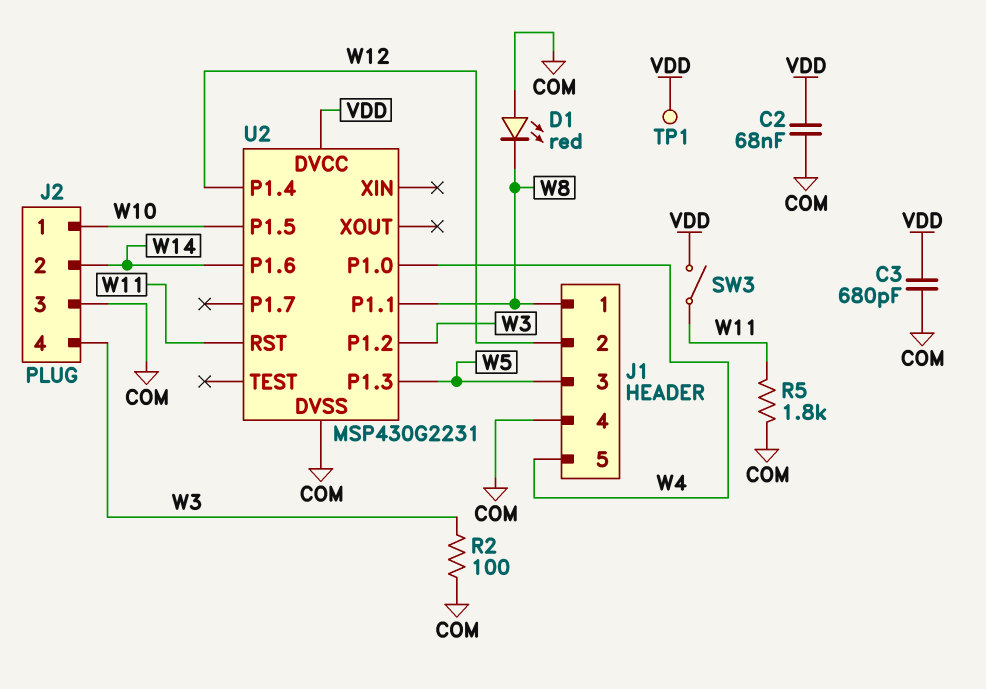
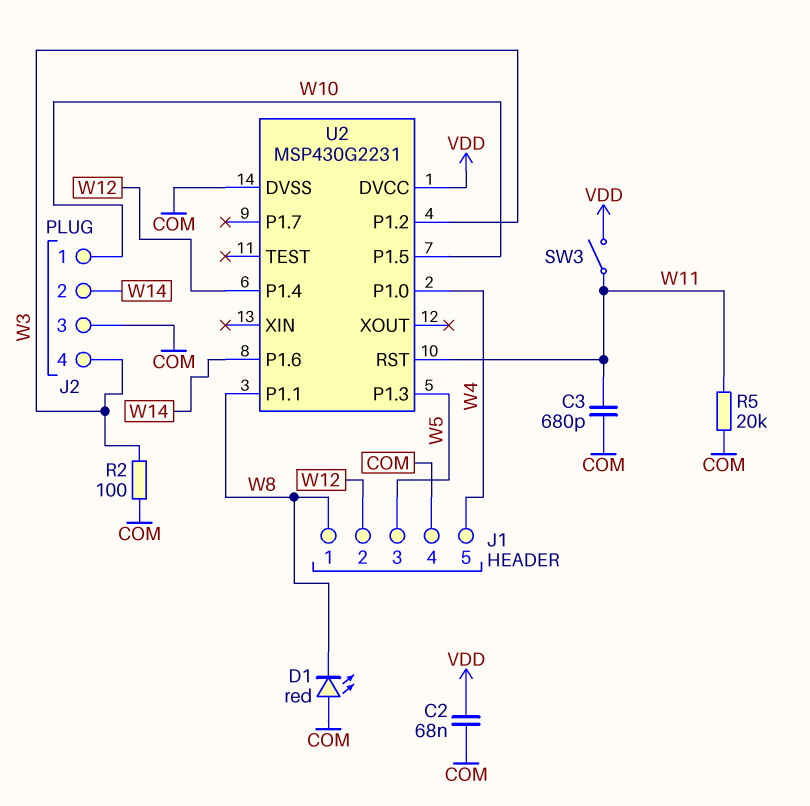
C3: 680pF (COM, VDD) -> 680pF (COM, W11)
R5: 1.8k (COM, W11) -> 20k (COM, W11)
TP1: test point (VDD) -> none

